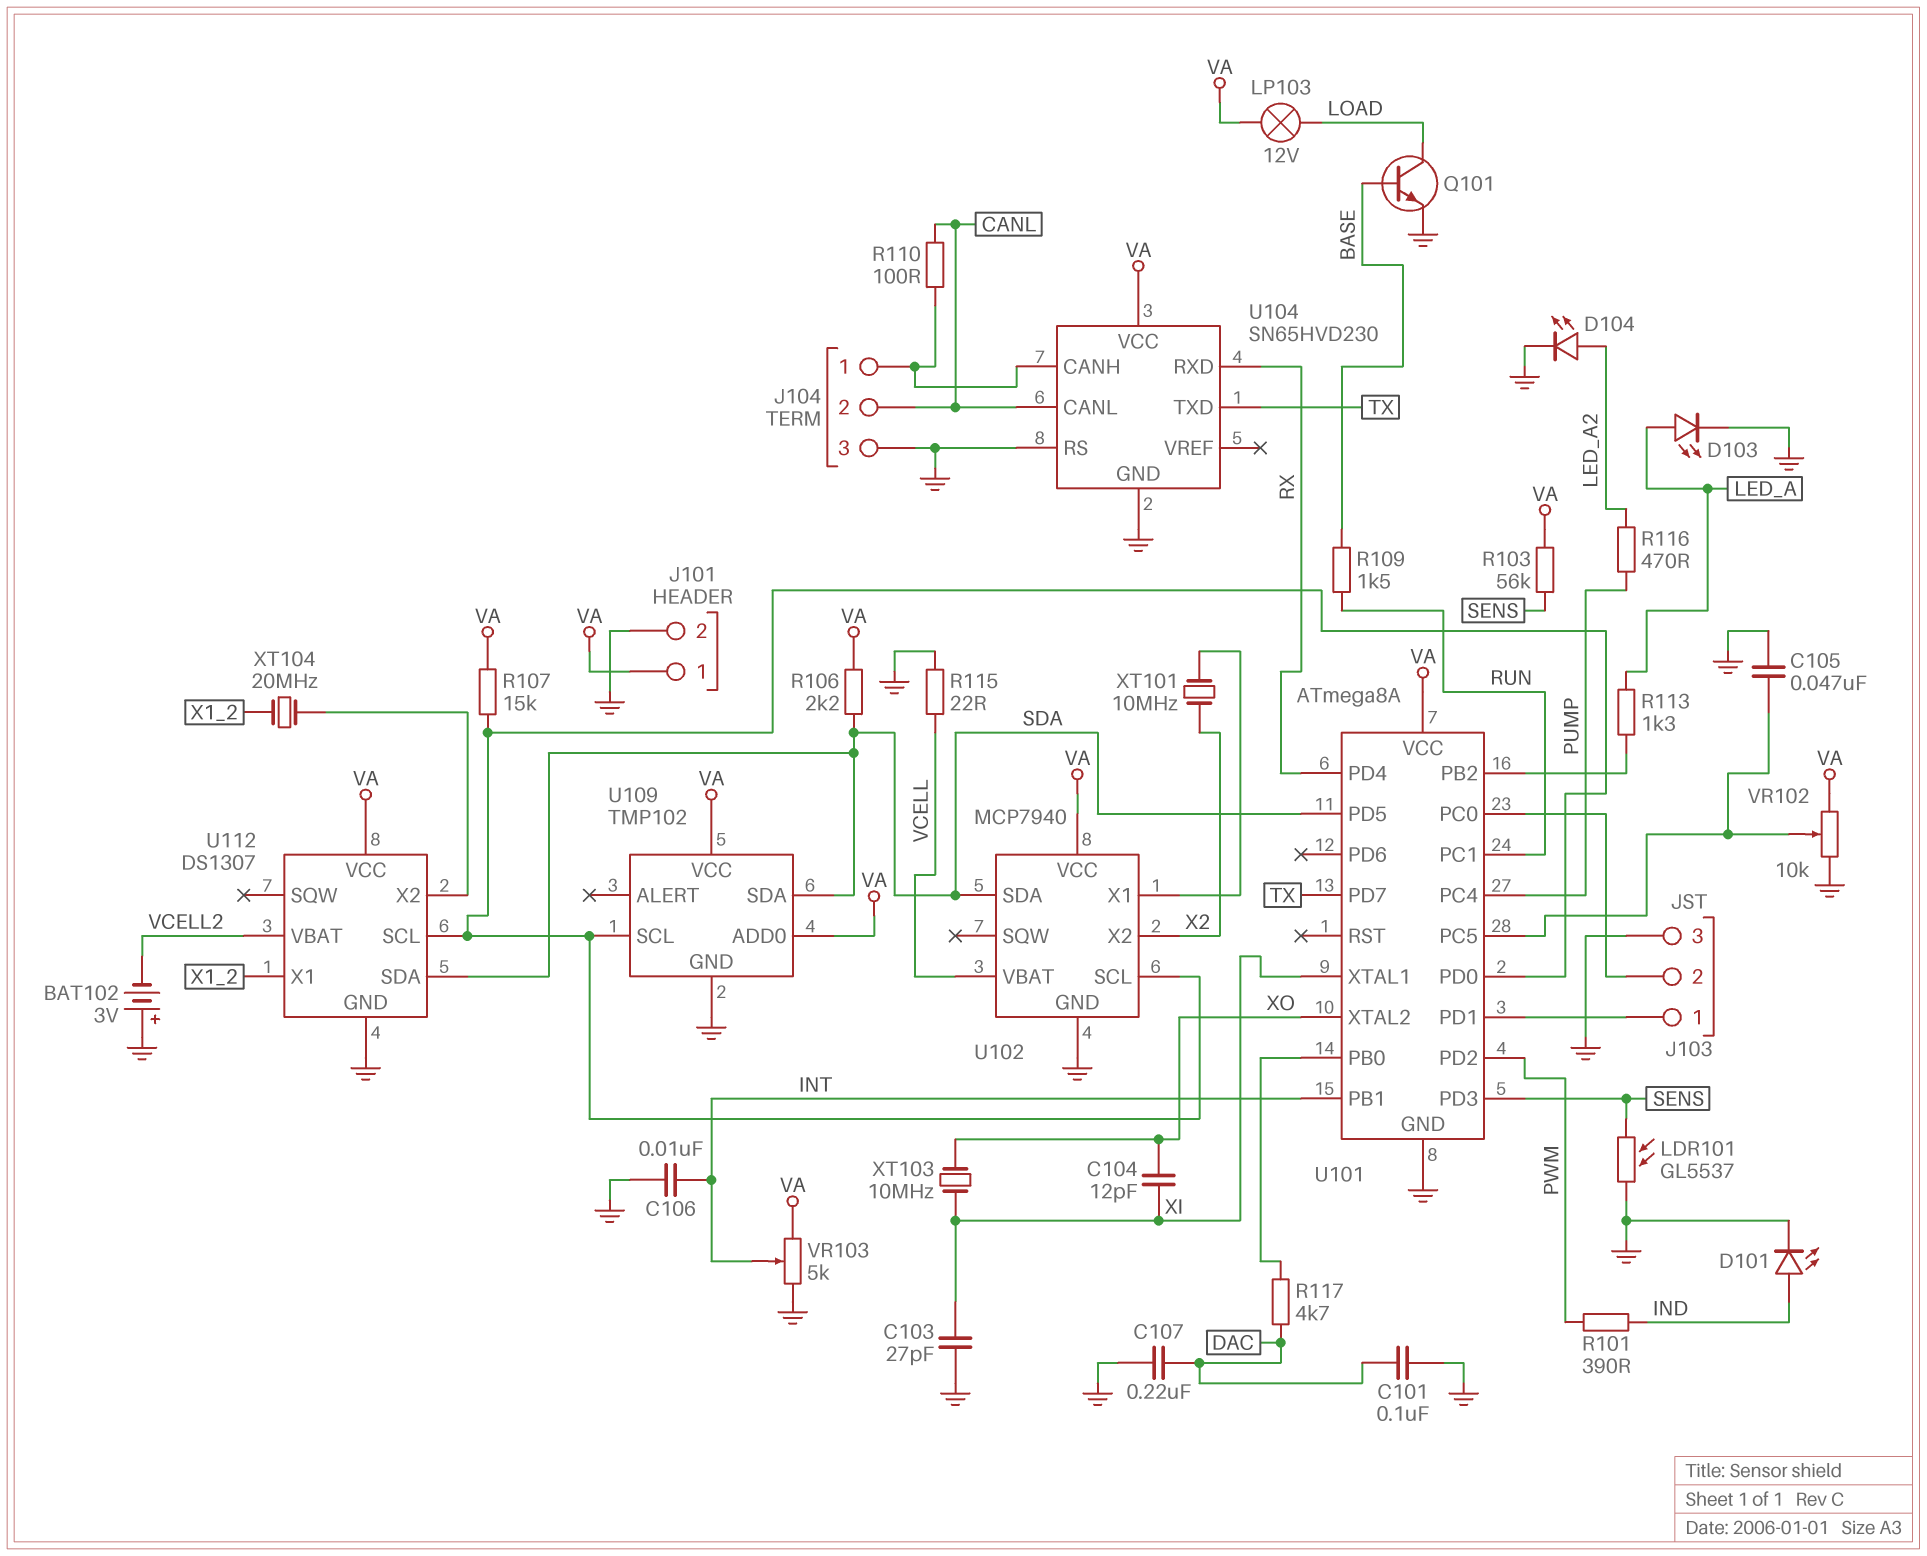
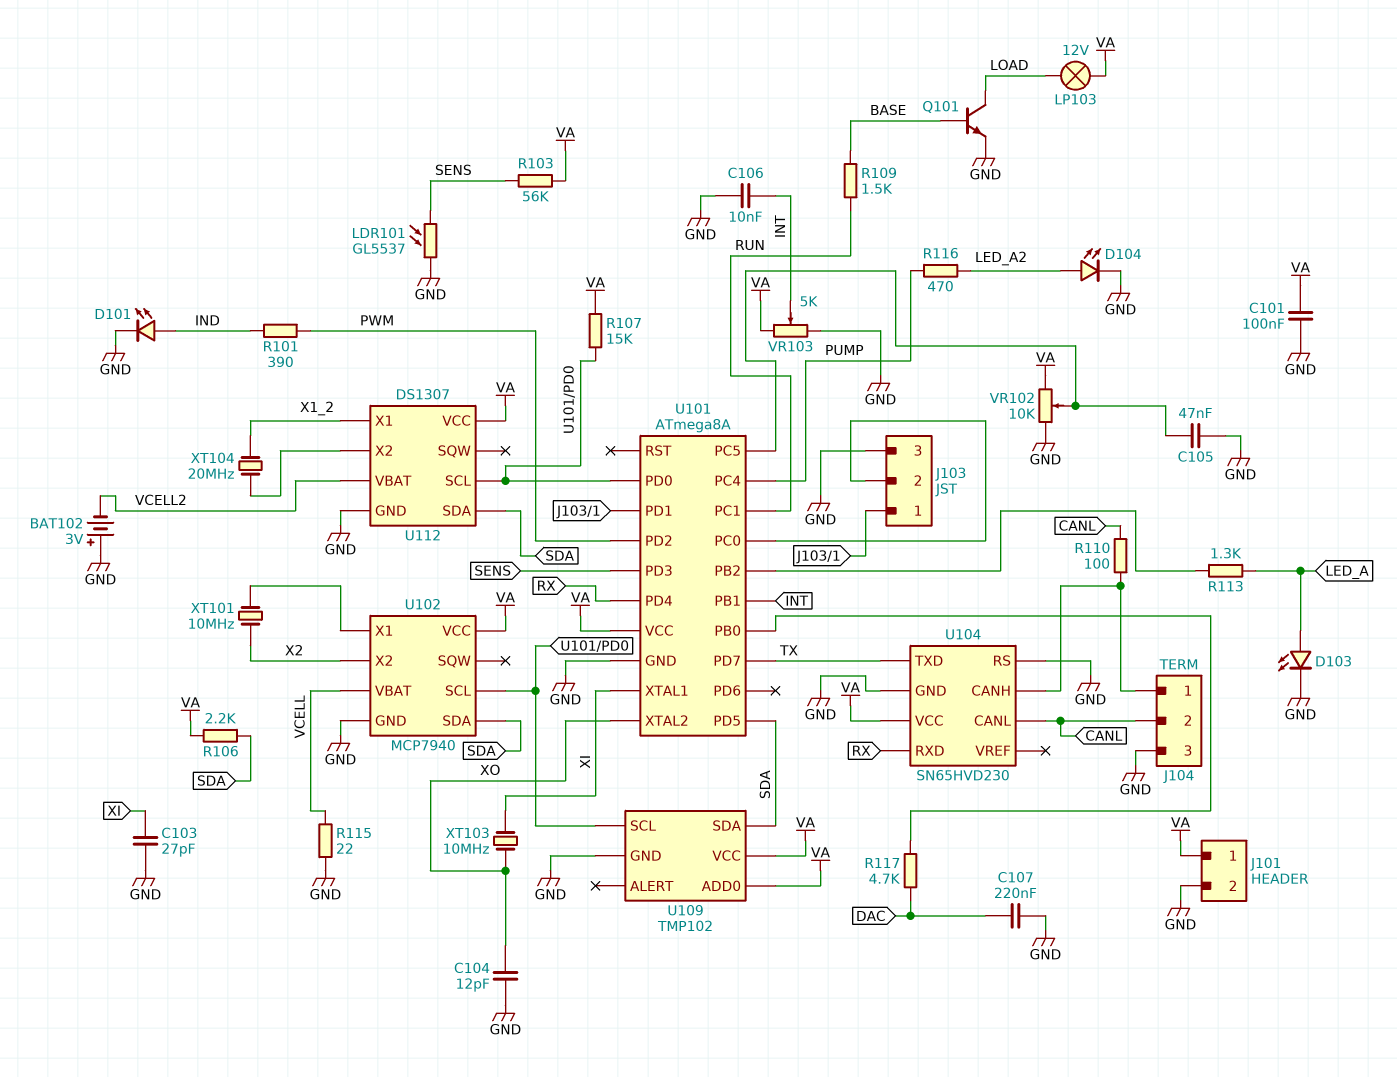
C101: 100nF (DAC, GND) -> 100nF (GND, VA)
C104: 12pF (XI, XO) -> 12pF (GND, XO)

